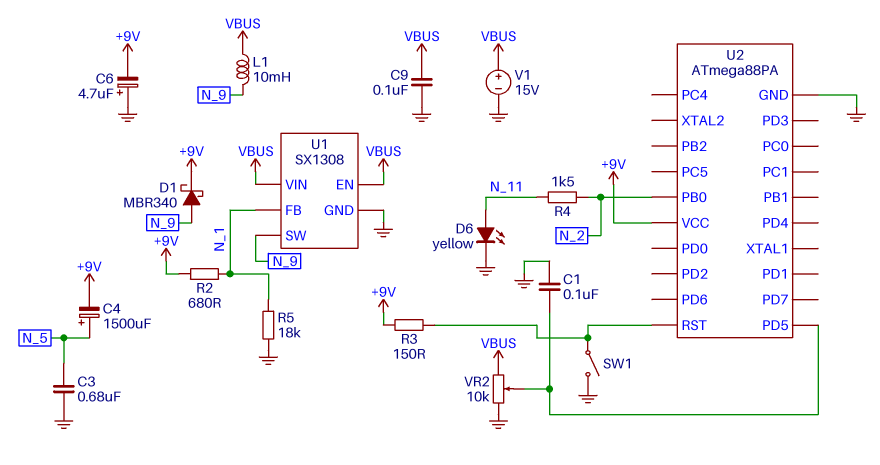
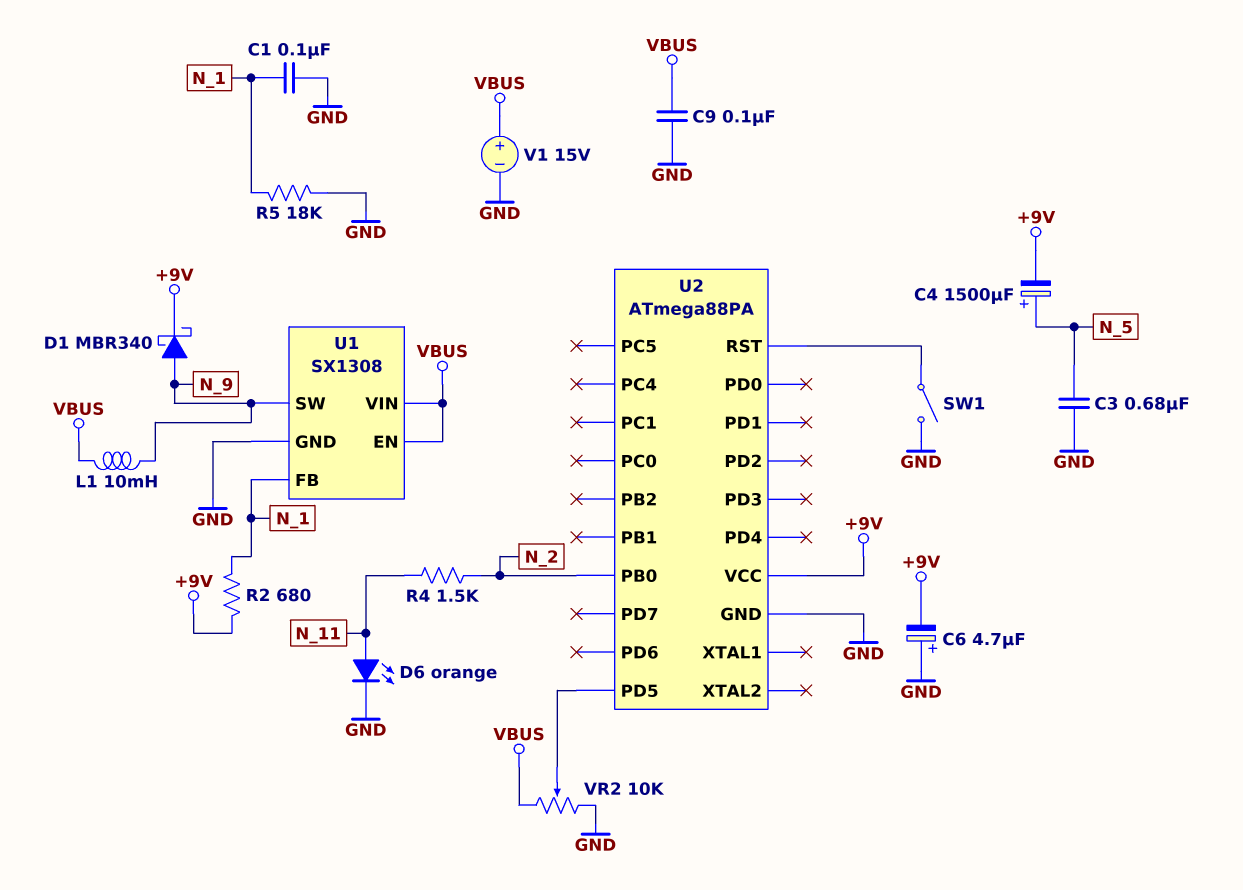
C1: 100nF (GND, U2/PD5) -> 100nF (GND, N_1)
D6: LED yellow (A N_11, K GND) -> LED orange (A N_11, K GND)
R3: 150 (+9V, U2/RST) -> none

